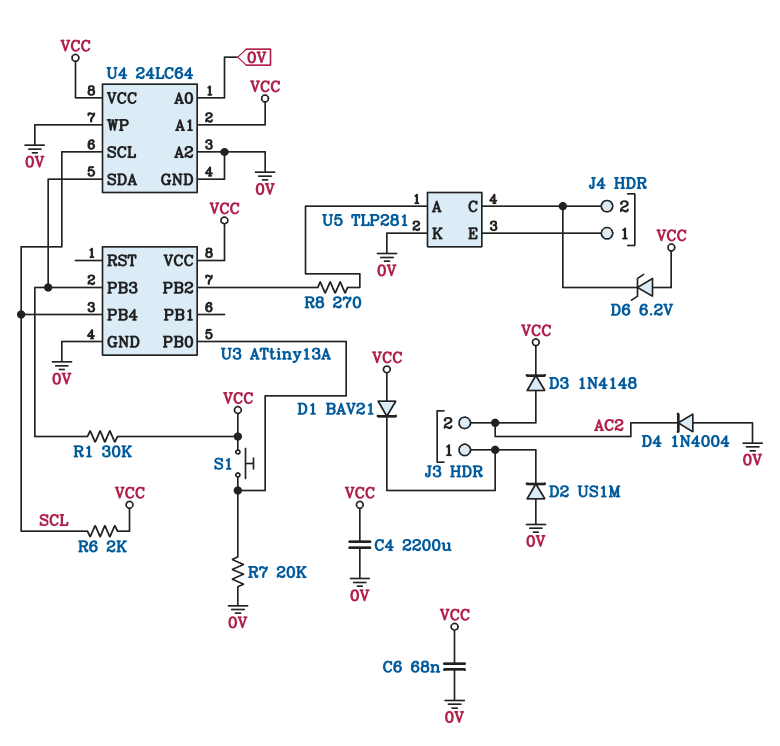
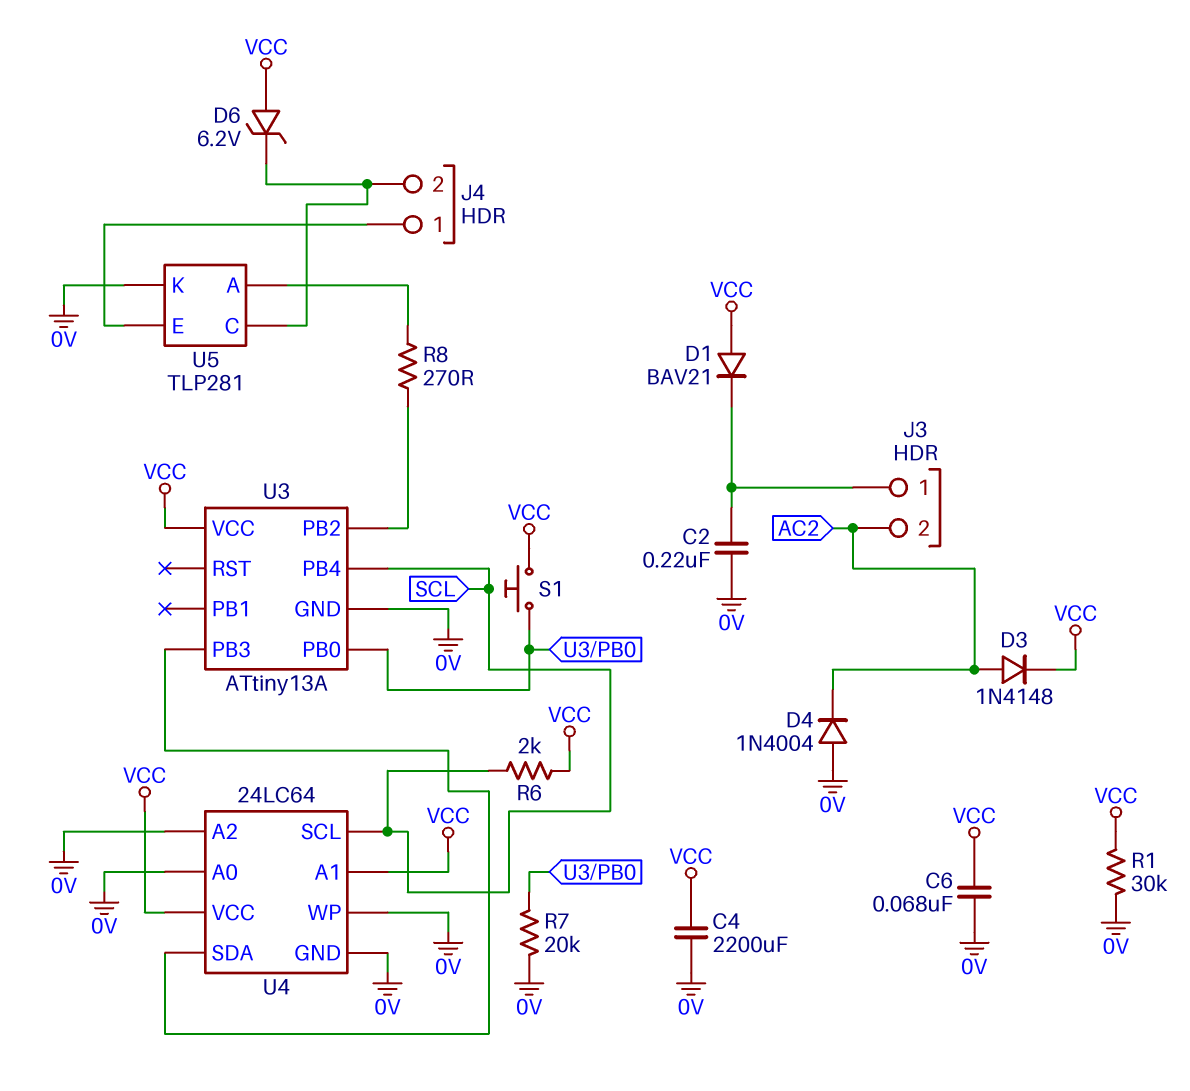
C2: none -> 220nF (0V, J3/1)
D2: diode US1M (A 0V, K J3/1) -> none
R1: 30k (U3/PB3, VCC) -> 30k (0V, VCC)

